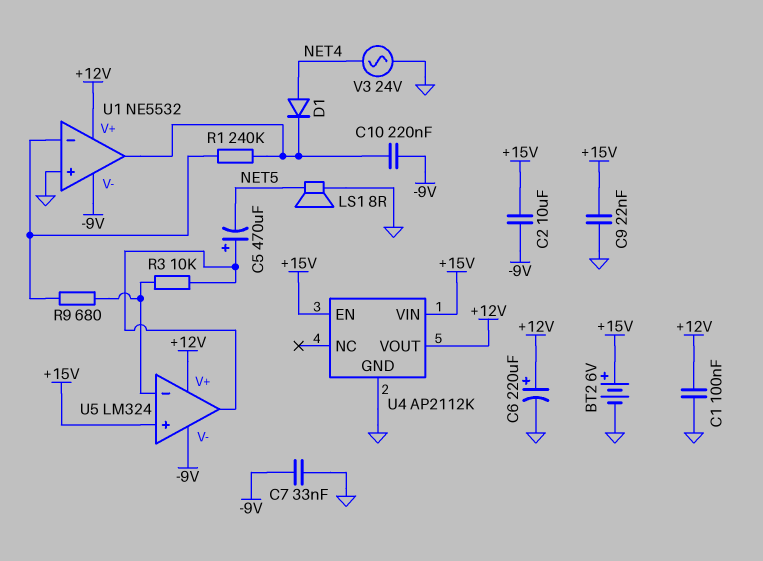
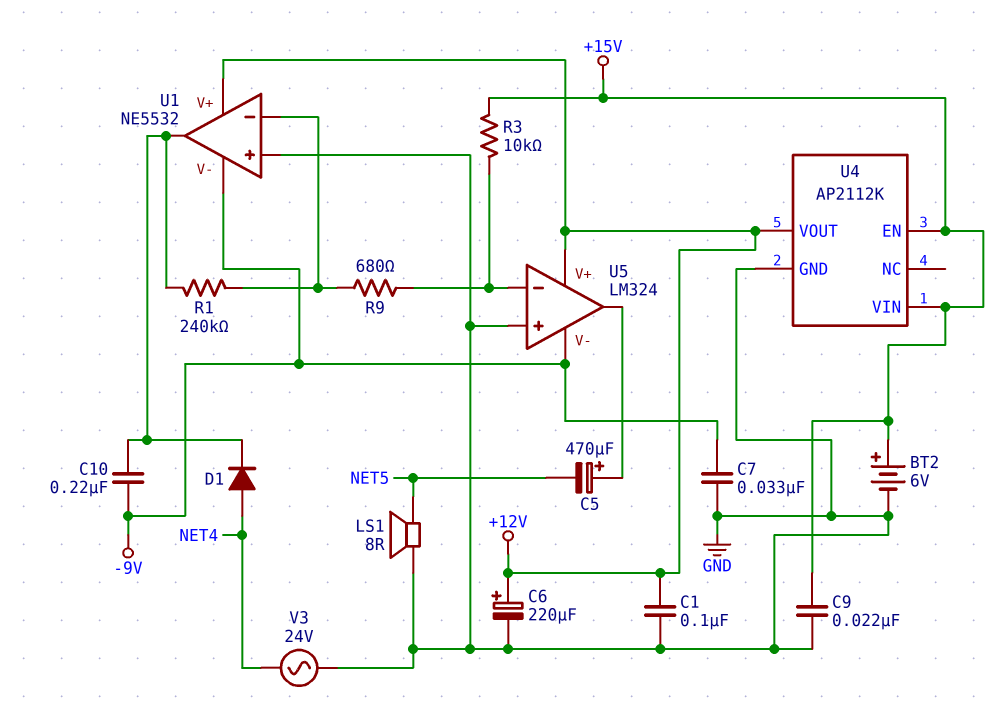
C2: 10uF (+15V, -9V) -> none
R3: 10k (U5/in-, U5/out) -> 10k (+15V, U5/in-)
U5 pin in+: +15V -> GND

